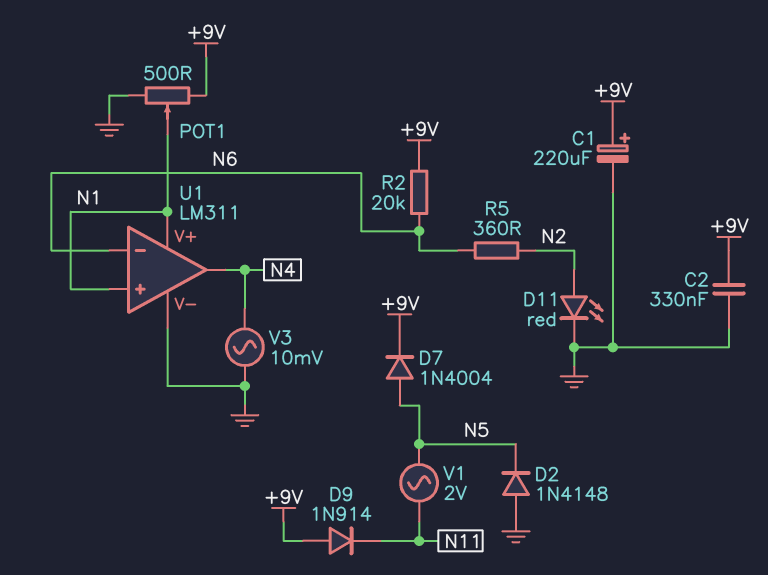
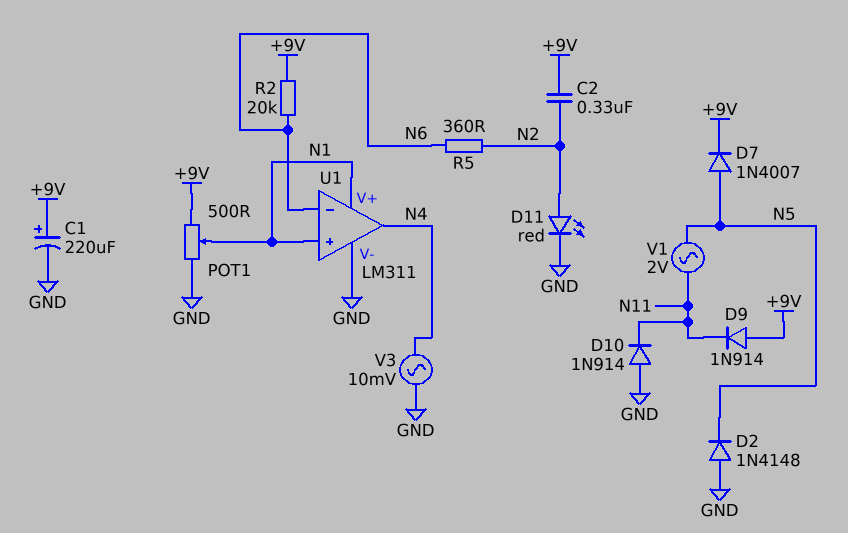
C2: 330nF (+9V, GND) -> 330nF (+9V, N2)
D7: diode 1N4004 (A N5, K +9V) -> diode 1N4007 (A N5, K +9V)
D10: none -> diode 1N914 (A GND, K N11)

